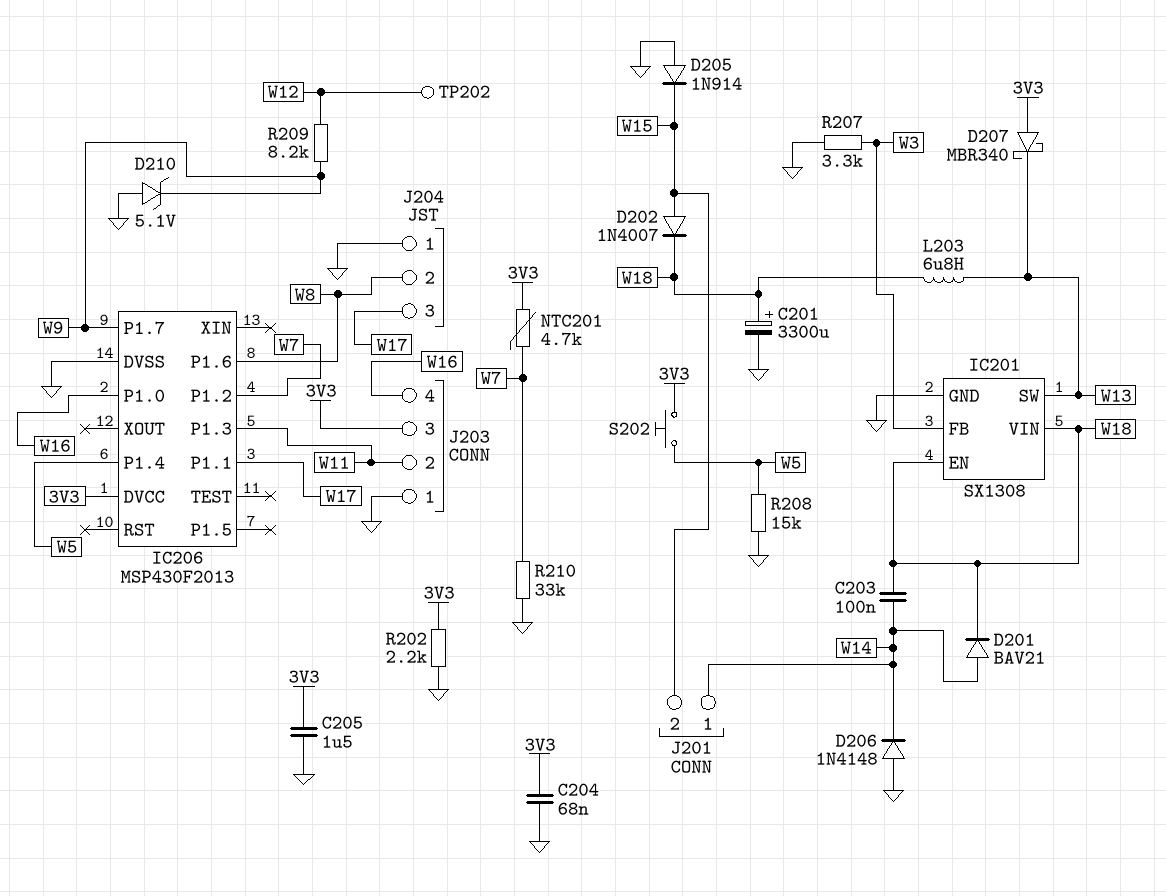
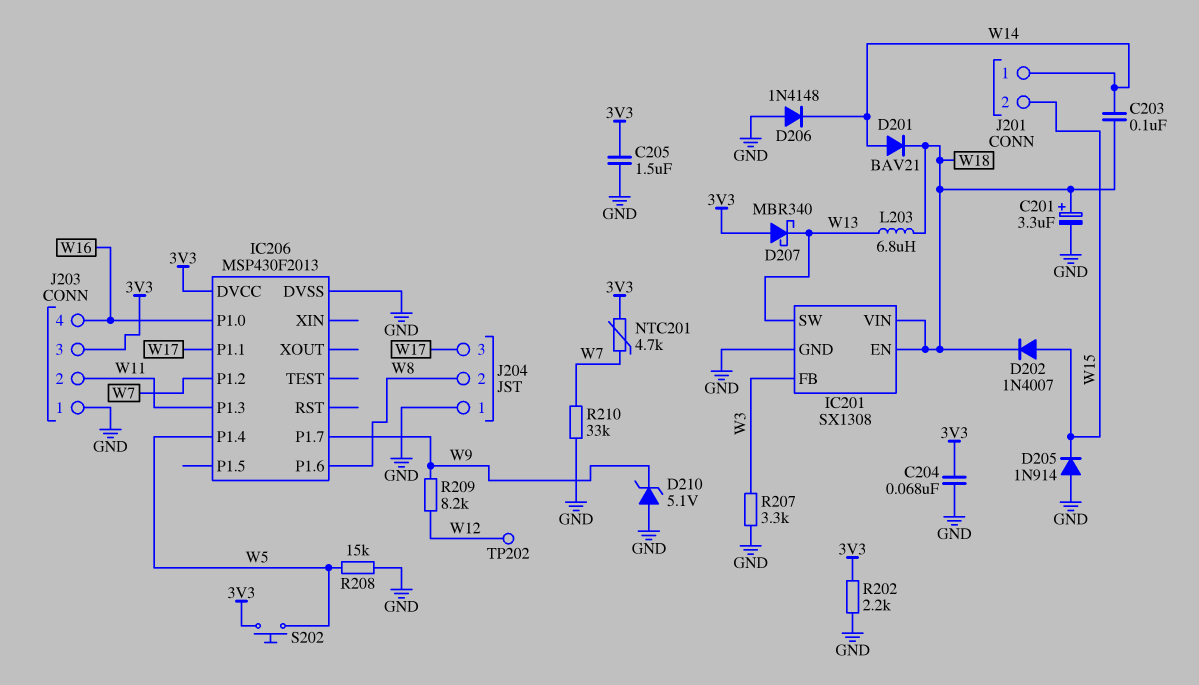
C201: 3300uF (plus W18, minus GND) -> 3.3uF (plus W18, minus GND)

